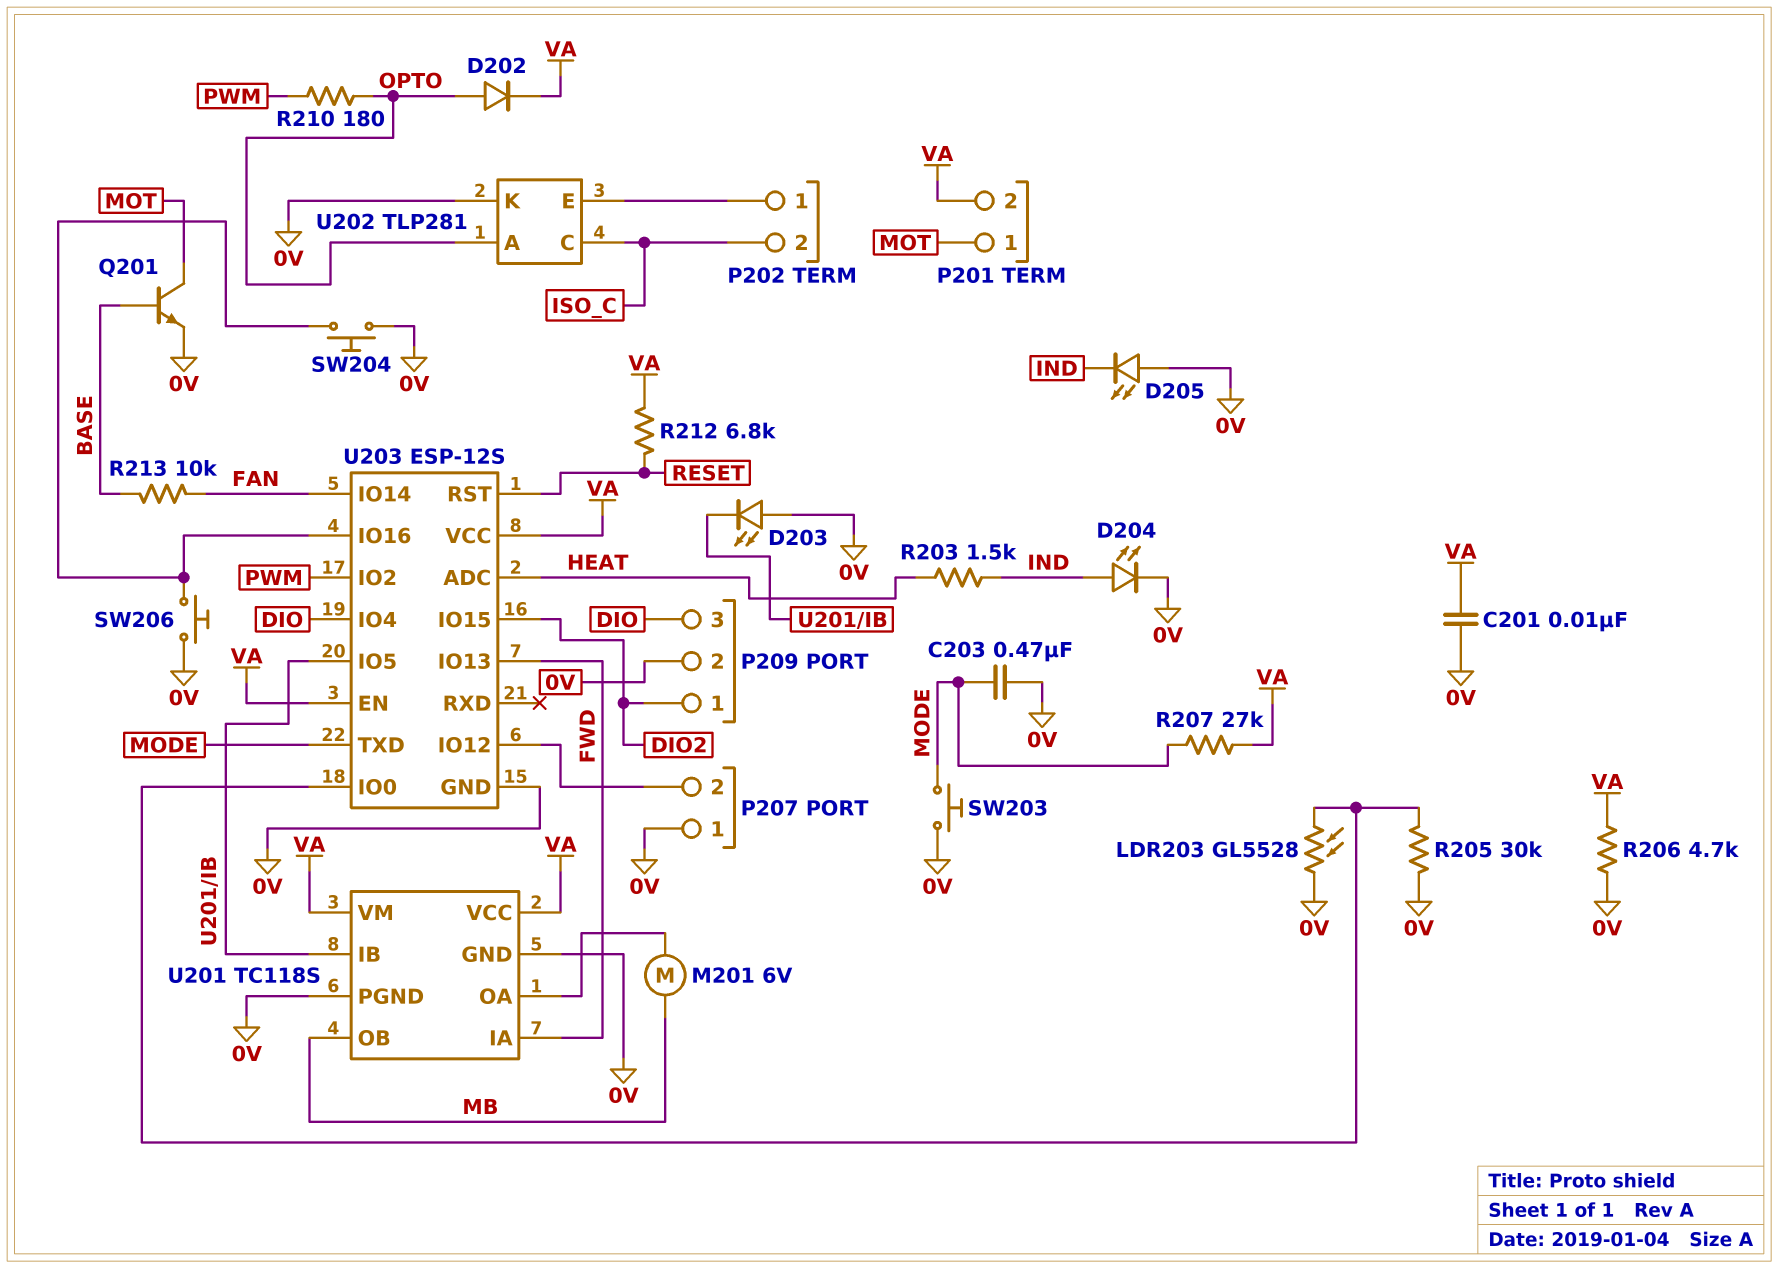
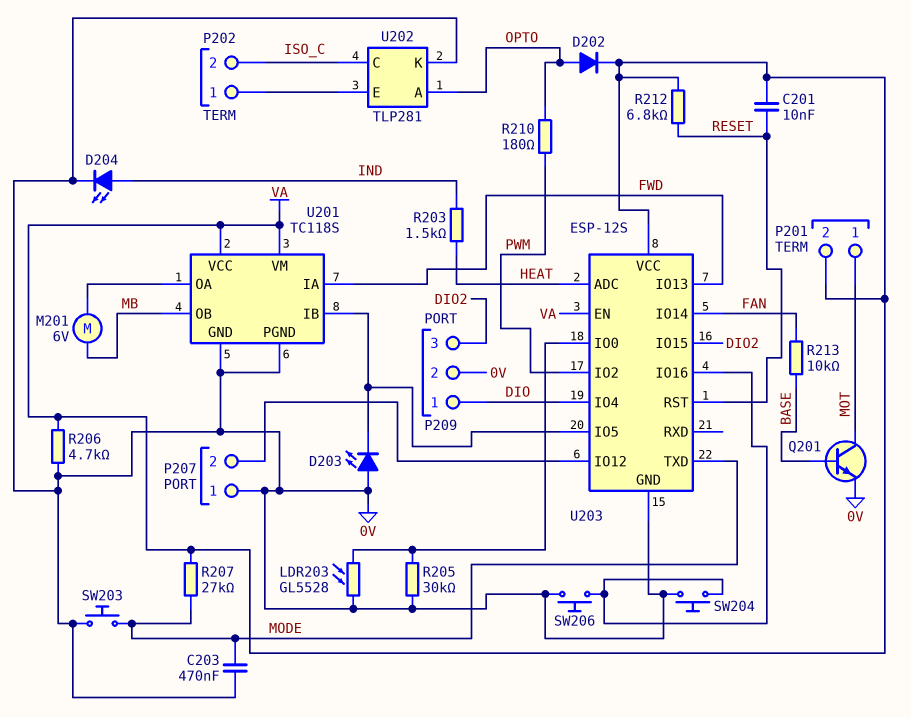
C201: 10nF (0V, VA) -> 10nF (RESET, VA)
D205: LED (A 0V, K IND) -> none
P209 pin 1: DIO2 -> DIO
P209 pin 3: DIO -> DIO2

